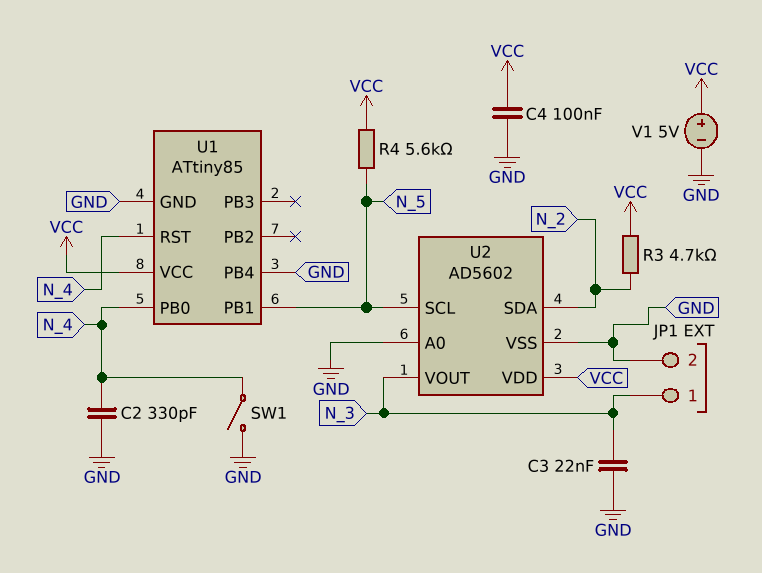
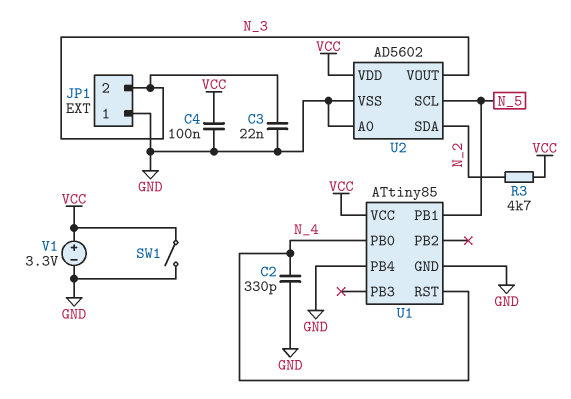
JP1 pin 1: N_3 -> GND
JP1 pin 2: GND -> N_3
R4: 5.6k (N_5, VCC) -> none
SW1: switch (GND, N_4) -> switch (GND, VCC)
V1: 5V (plus VCC, minus GND) -> 3.3V (plus VCC, minus GND)

